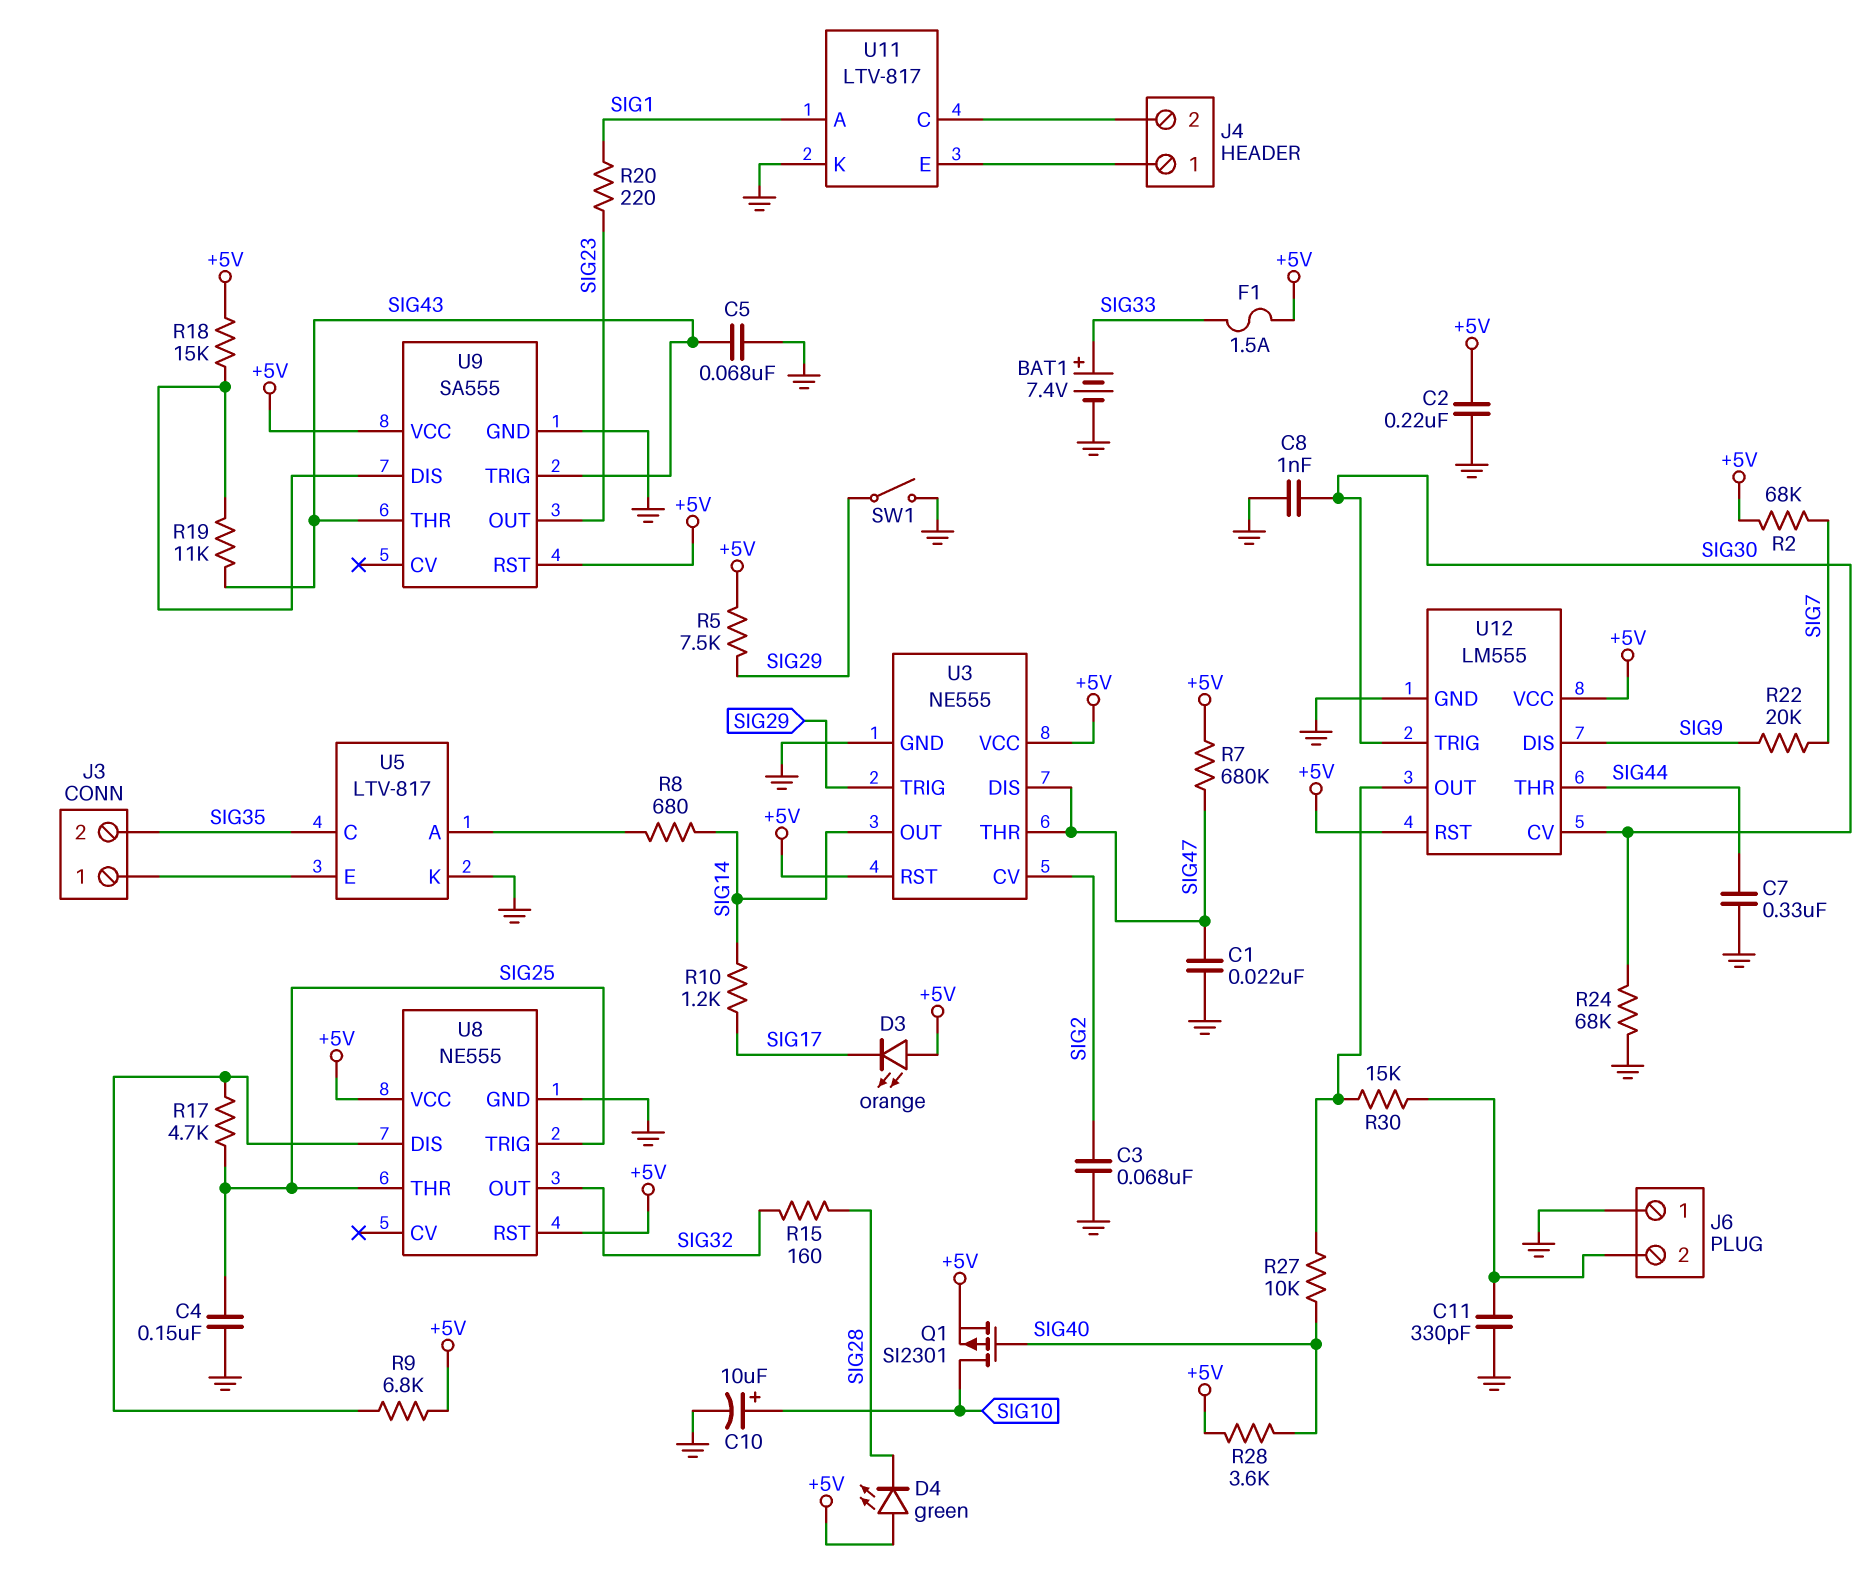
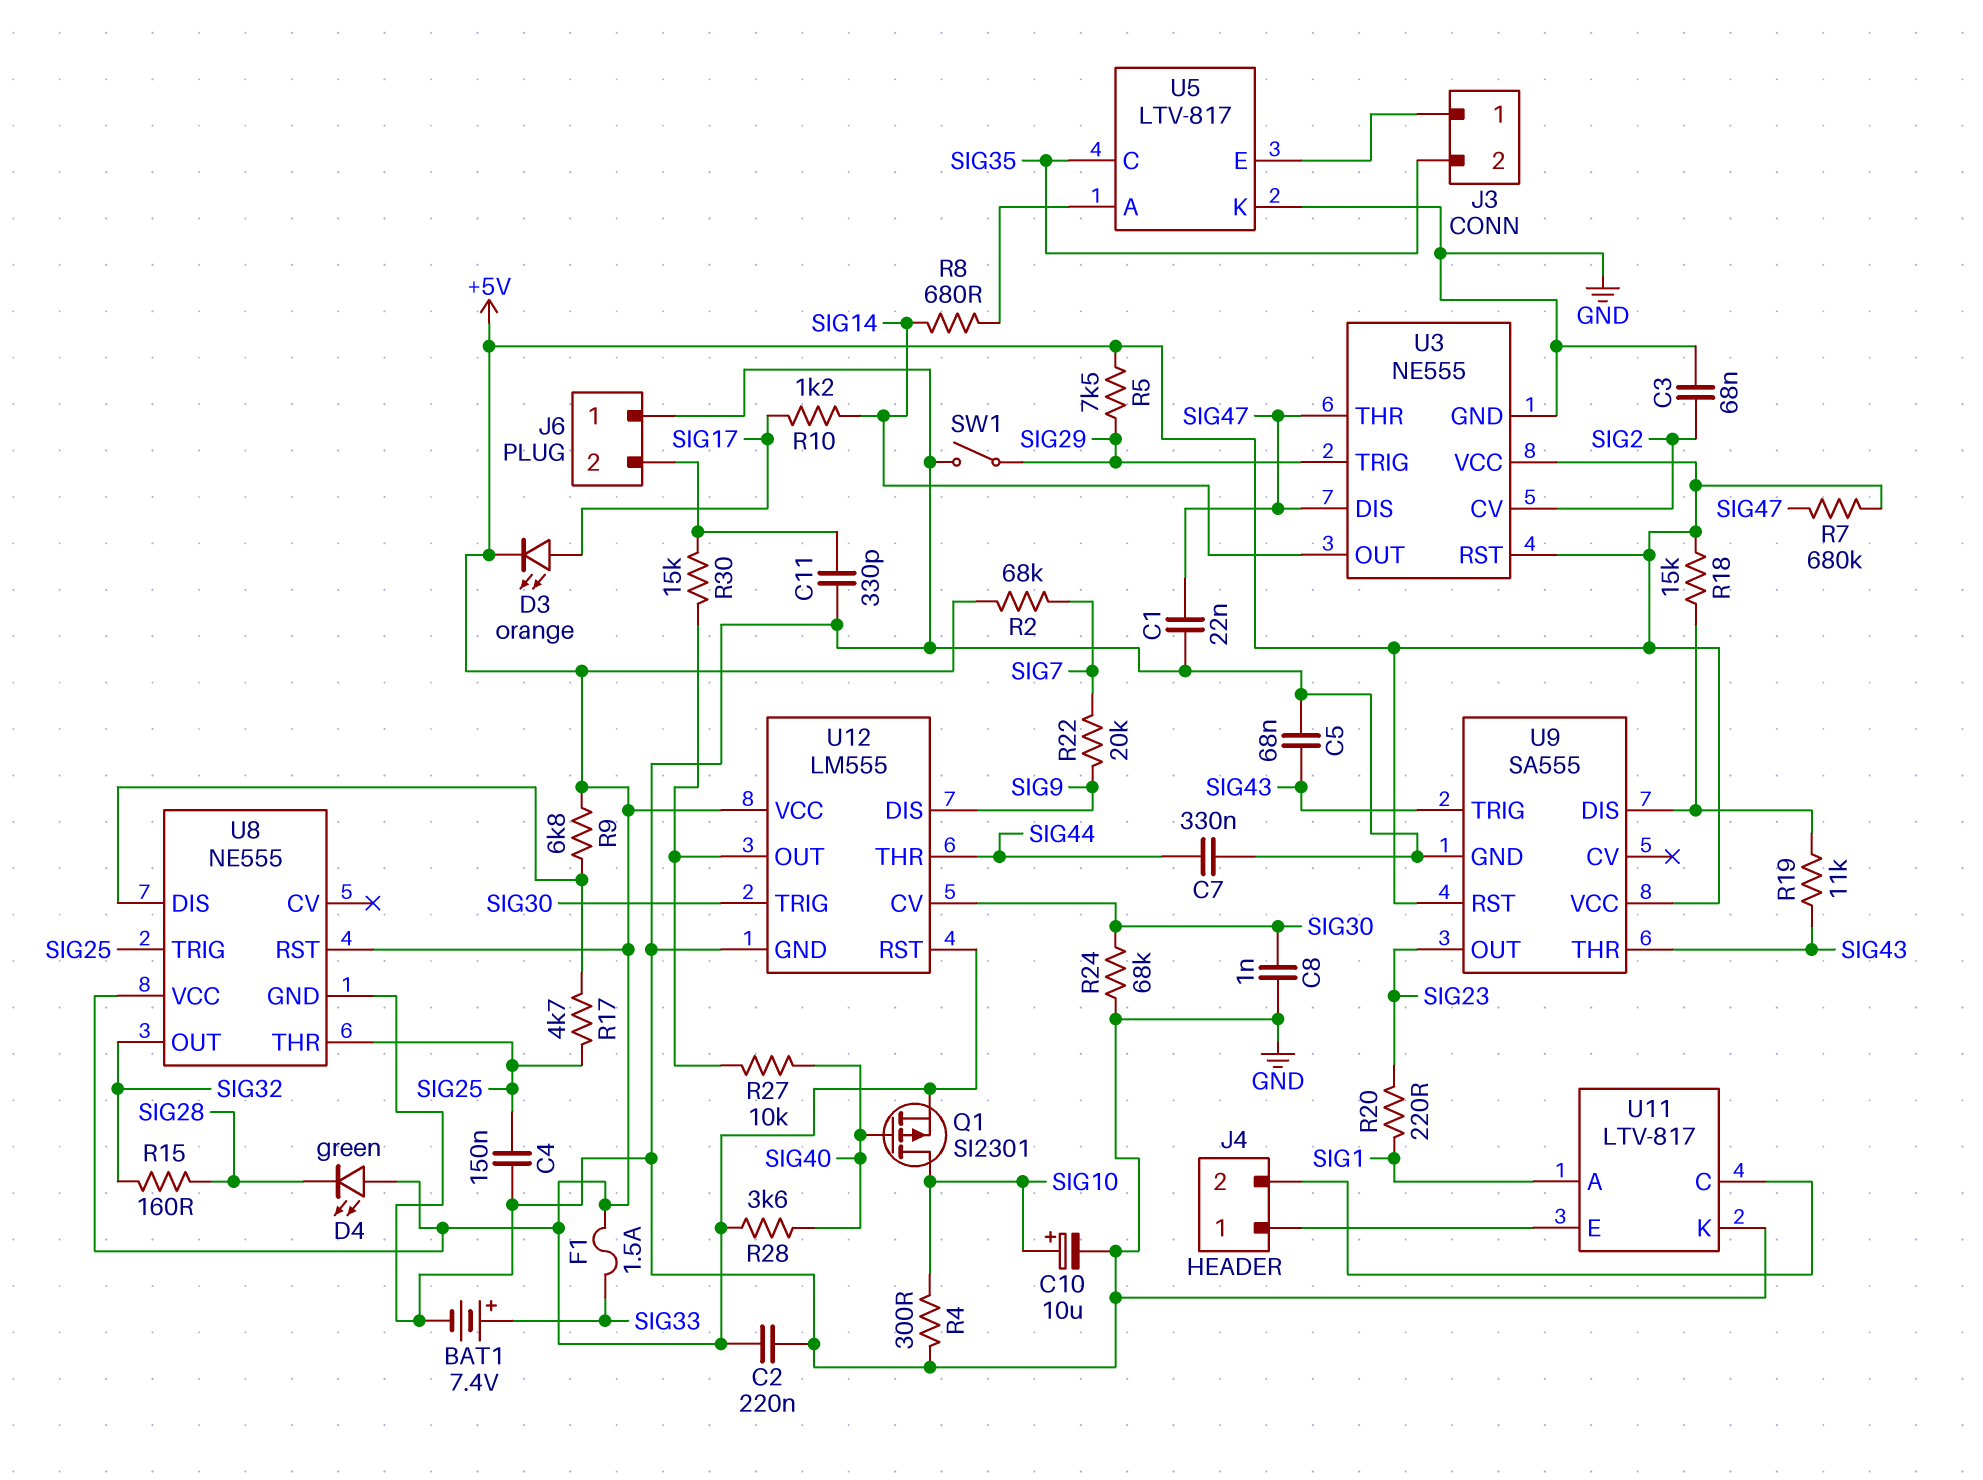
D3: LED orange (A +5V, K SIG17) -> LED orange (A SIG17, K +5V)
R4: none -> 300 (GND, SIG10)

